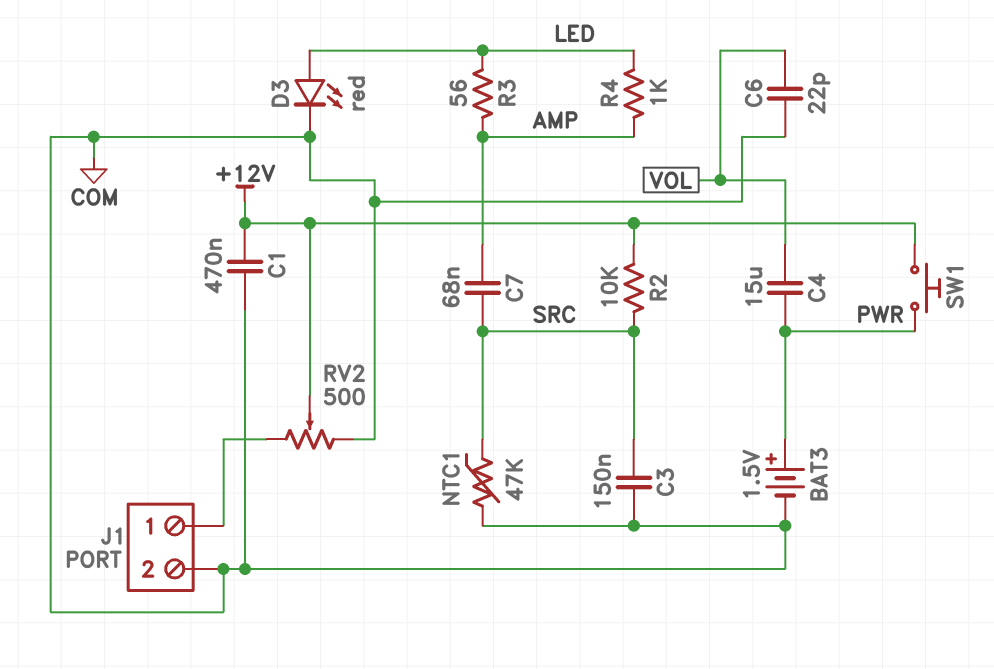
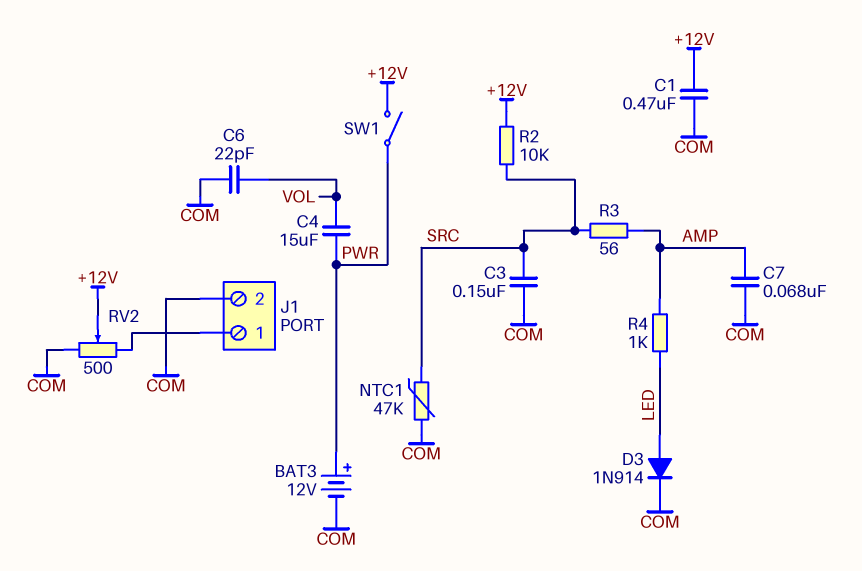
BAT3: 1.5V (plus PWR, minus COM) -> 12V (plus PWR, minus COM)
C7: 68nF (AMP, SRC) -> 68nF (AMP, COM)
D3: LED red (A LED, K COM) -> diode 1N914 (A LED, K COM)
R3: 56 (AMP, LED) -> 56 (AMP, SRC)
SW1: button (+12V, PWR) -> switch (+12V, PWR)

